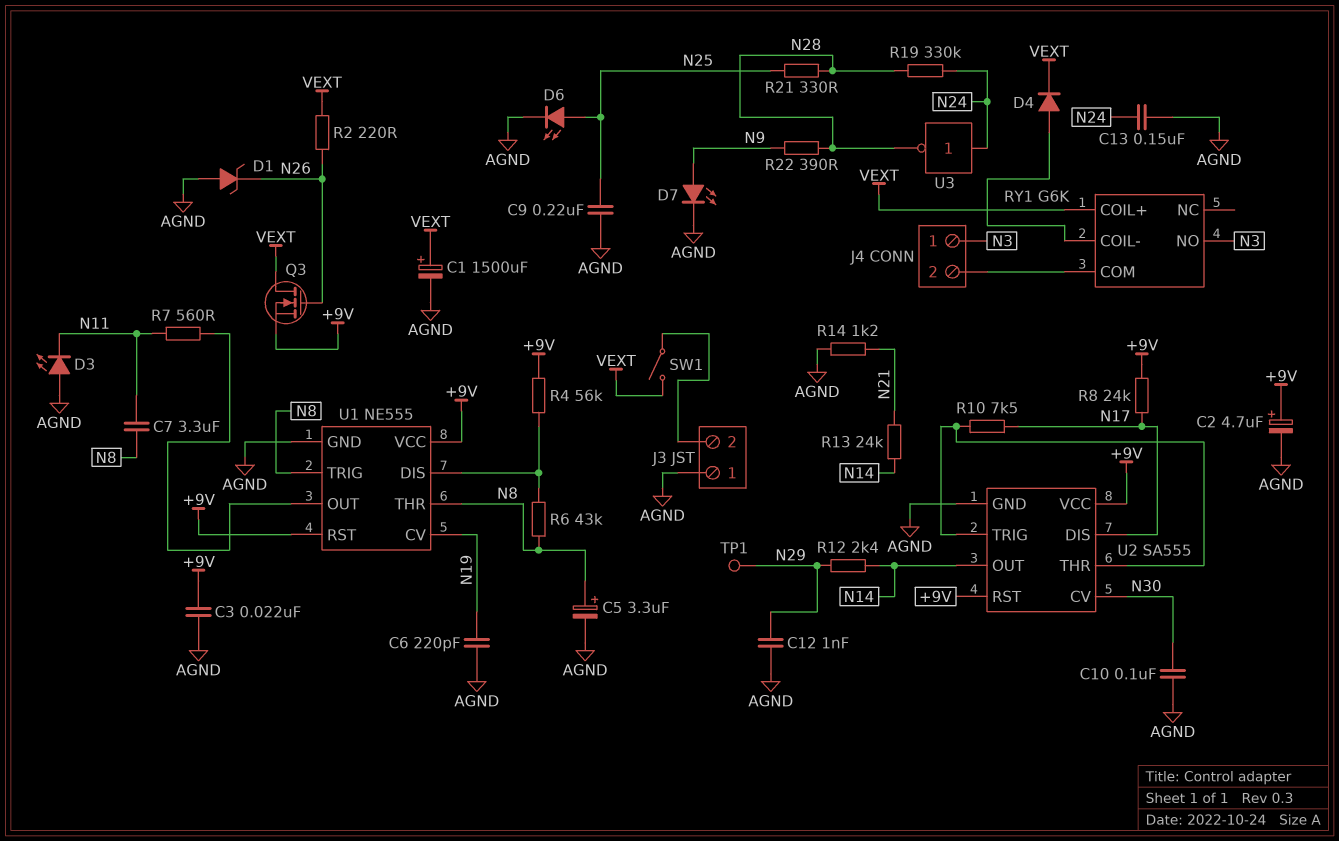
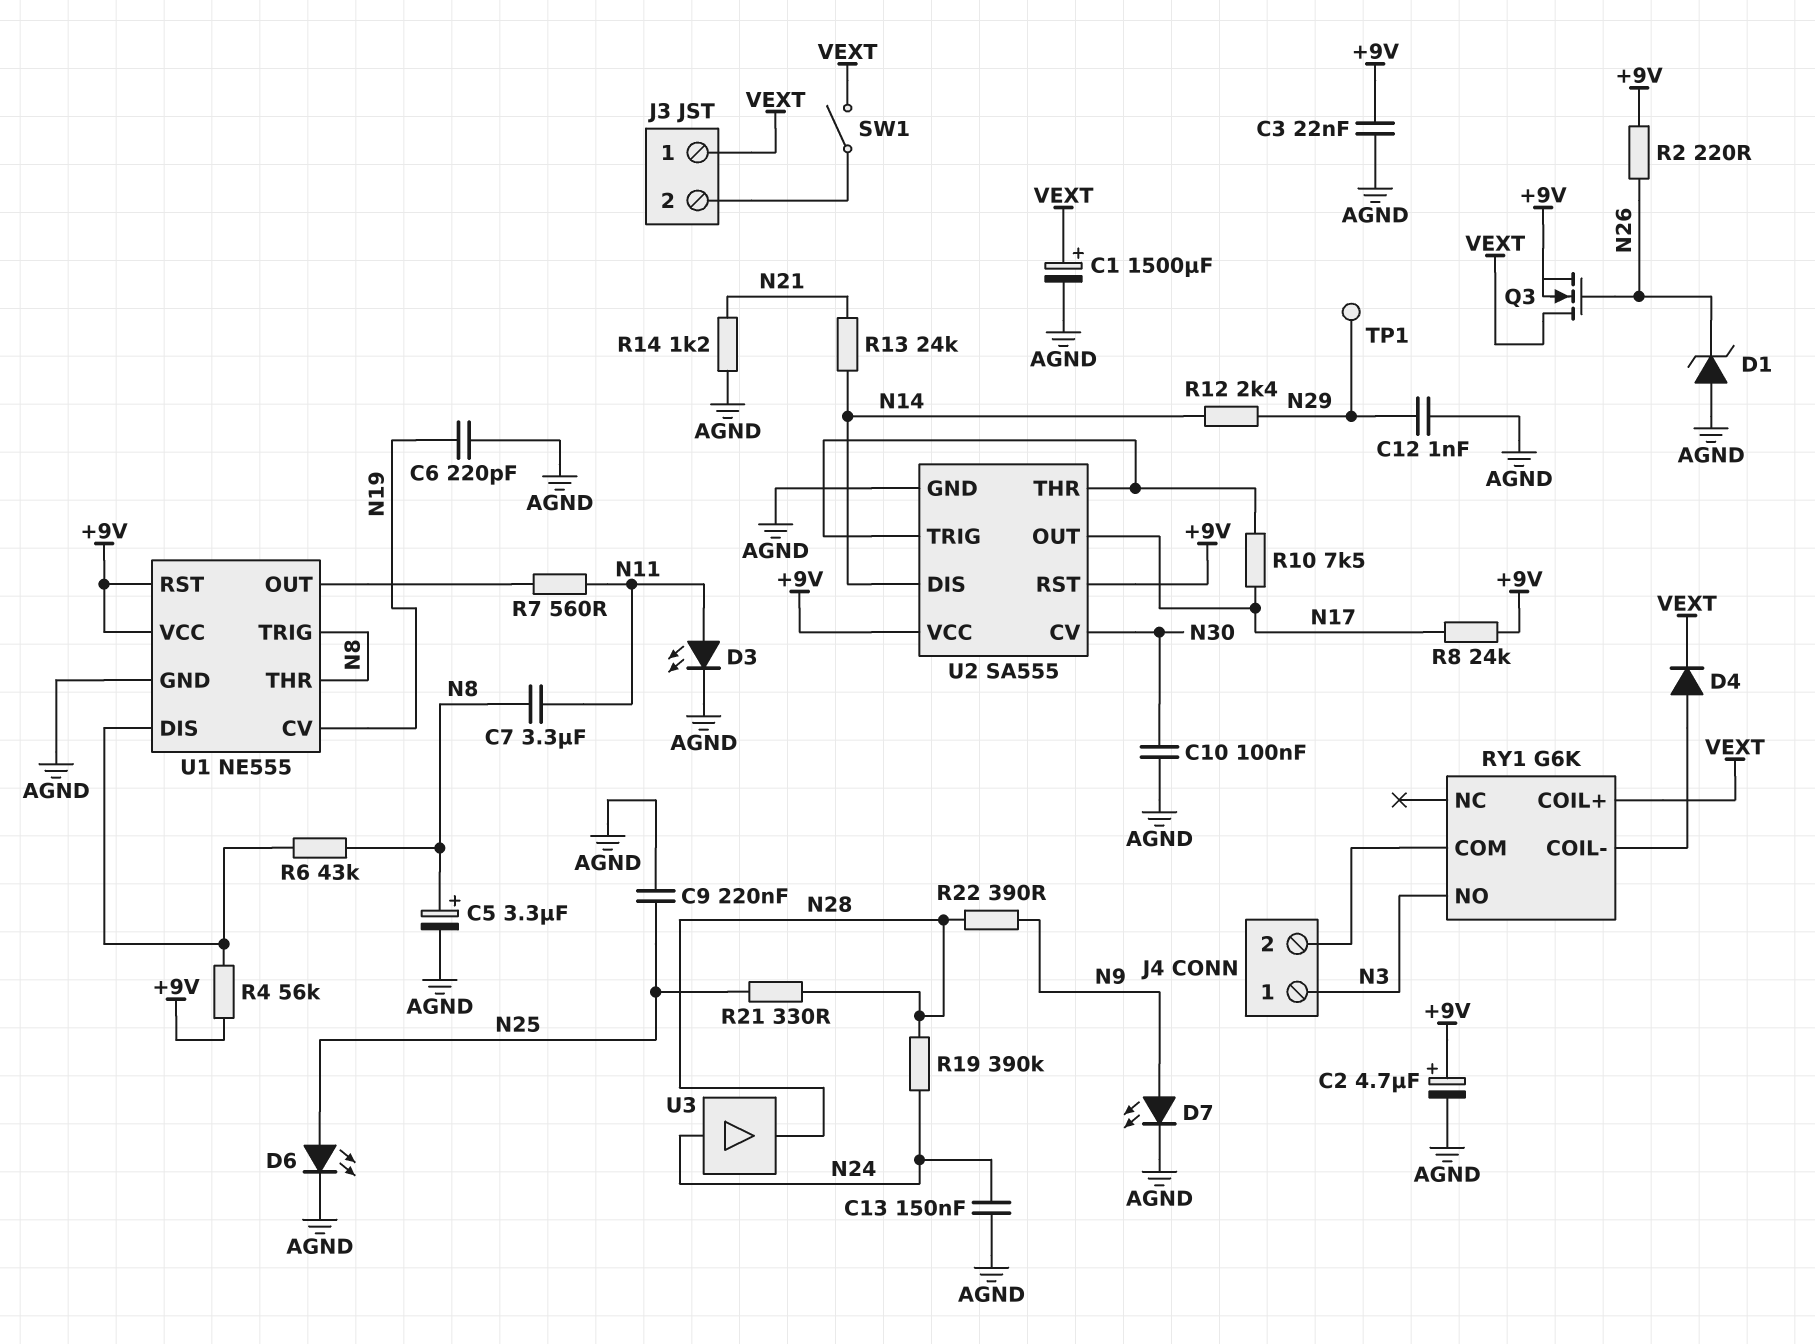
D3: LED (A AGND, K N11) -> LED (A N11, K AGND)
J3 pin 1: AGND -> VEXT
R2: 220 (N26, VEXT) -> 220 (+9V, N26)
R19: 330k (N24, N28) -> 390k (N24, N28)
U2 pin DIS: N17 -> N14
U2 pin OUT: N14 -> N17
U3: NOT (in N24, out N28) -> buffer (in N24, out N28)

